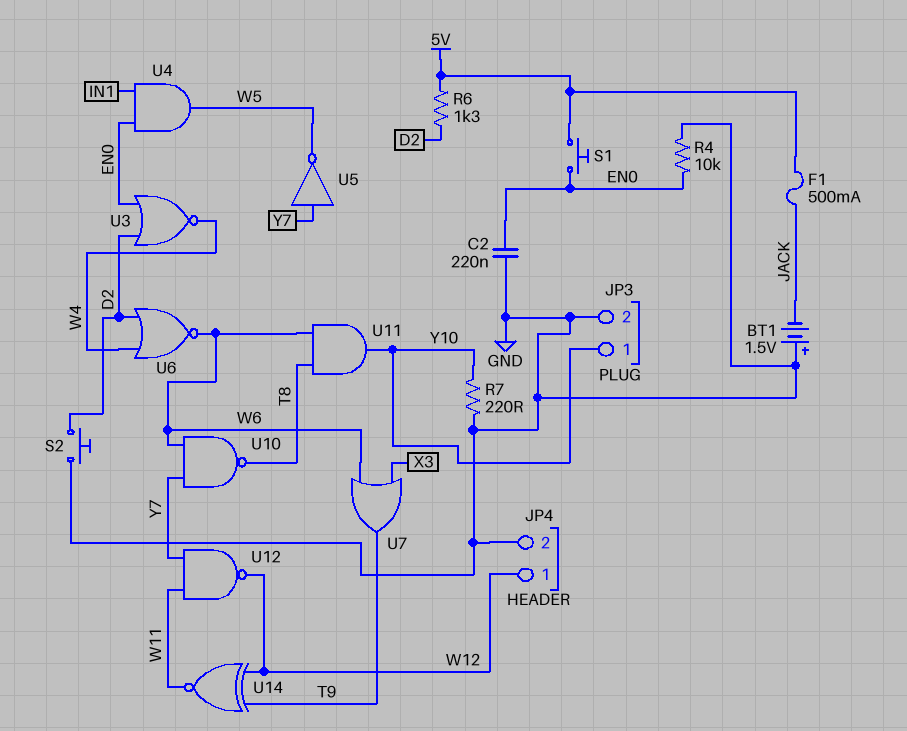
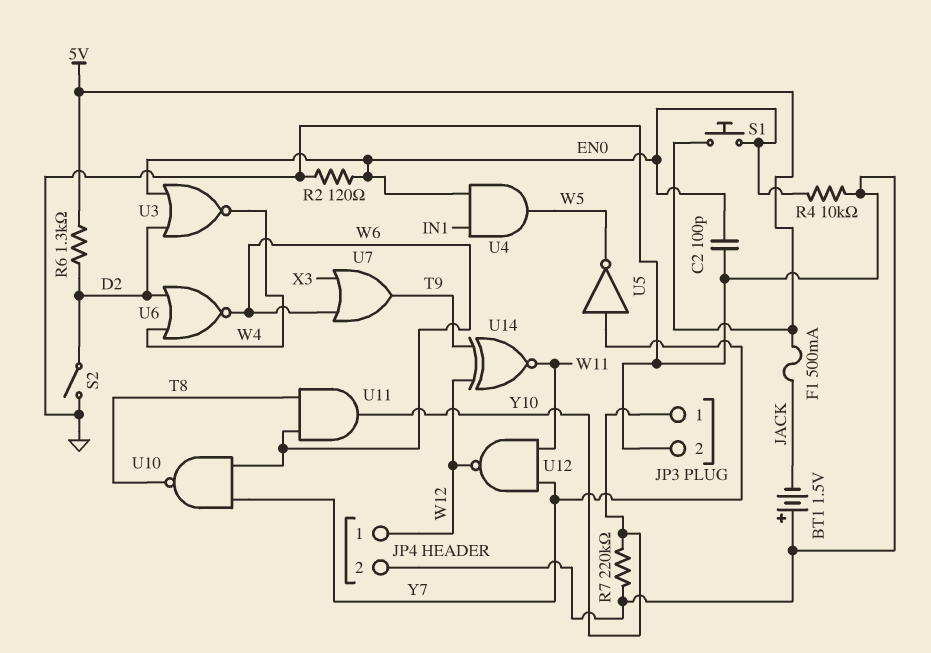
C2: 220nF (EN0, GND) -> 100pF (EN0, GND)
R2: none -> 120 (EN0, GND)
R7: 220 (GND, Y10) -> 220k (GND, Y10)
S2: button (D2, GND) -> switch (D2, GND)

